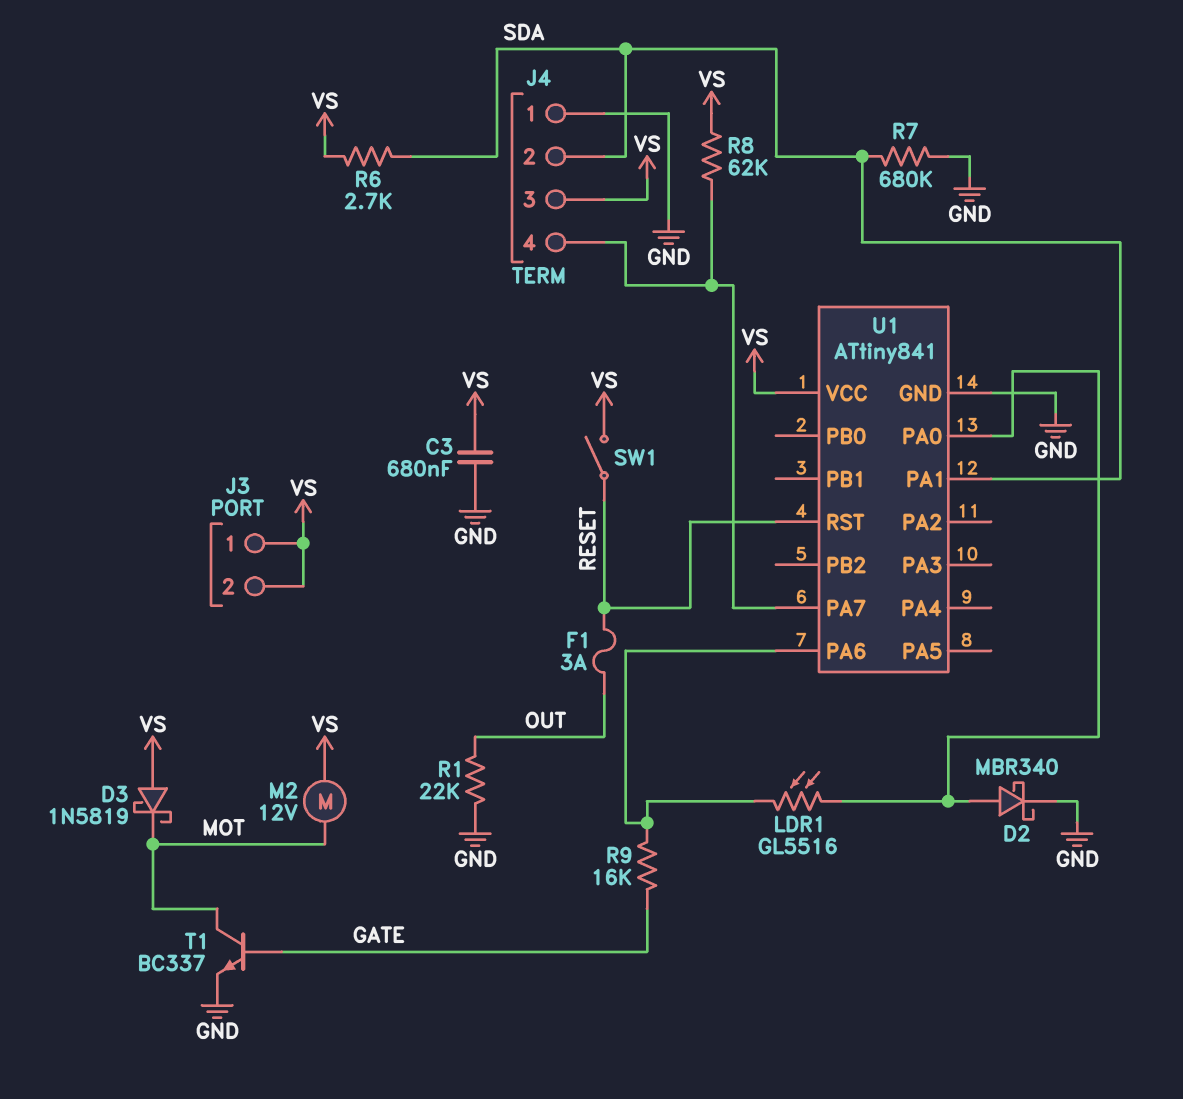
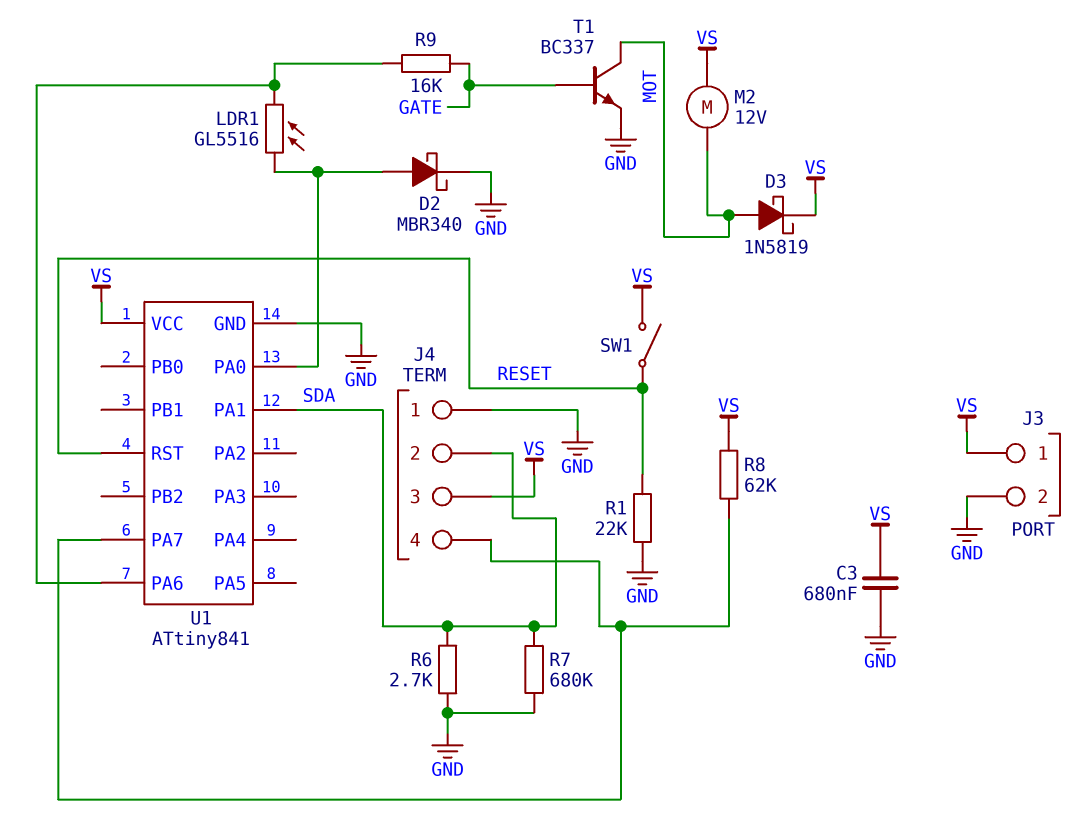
D3: schottky 1N5819 (A VS, K MOT) -> schottky 1N5819 (A MOT, K VS)
F1: 3A (OUT, RESET) -> none
J3 pin 2: VS -> GND
R1: 22k (GND, OUT) -> 22k (GND, RESET)
R6: 2.7k (SDA, VS) -> 2.7k (GND, SDA)

